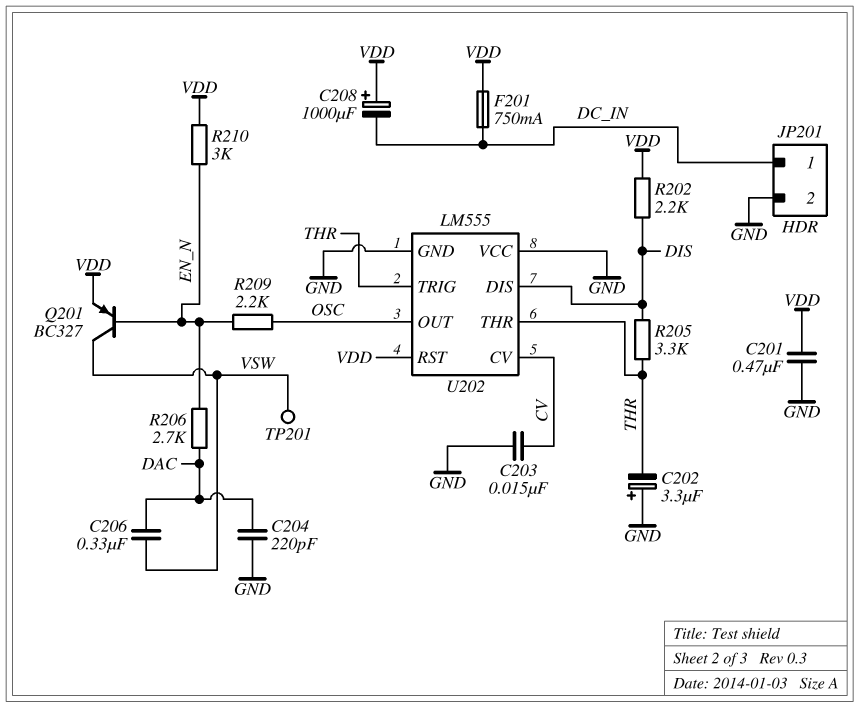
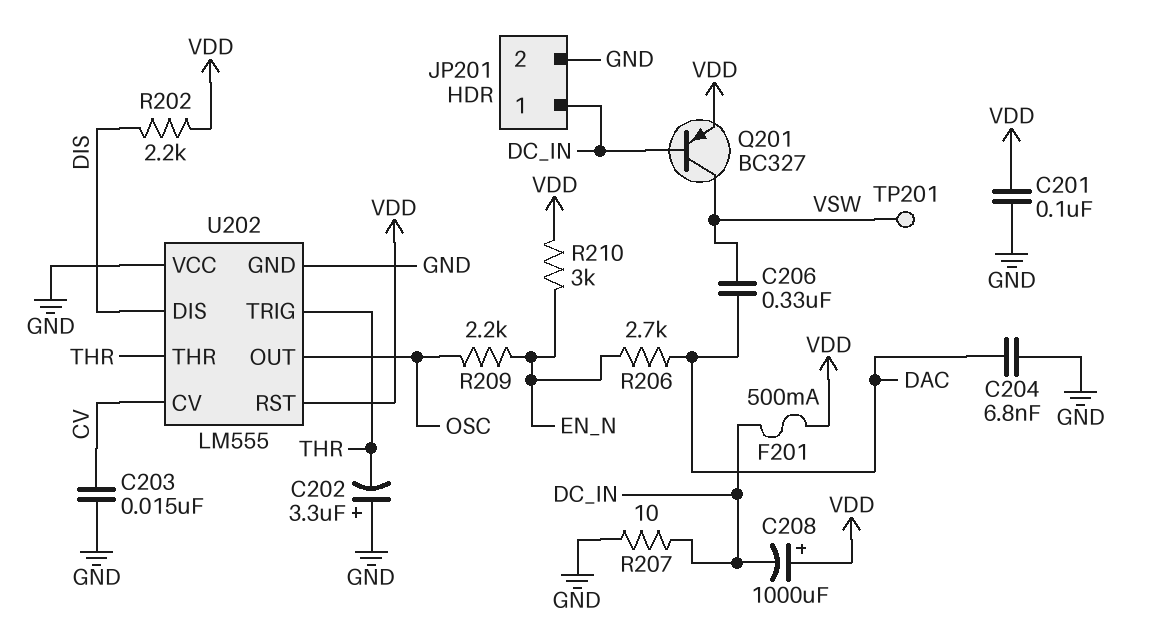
C201: 470nF (GND, VDD) -> 100nF (GND, VDD)
C204: 220pF (DAC, GND) -> 6.8nF (DAC, GND)
F201: 750mA (DC_IN, VDD) -> 500mA (DC_IN, VDD)
Q201: PNP BC327 (B EN_N, C VSW, E VDD) -> PNP BC327 (B DC_IN, C VSW, E VDD)
R205: 3.3k (DIS, THR) -> none
R207: none -> 10 (DC_IN, GND)

